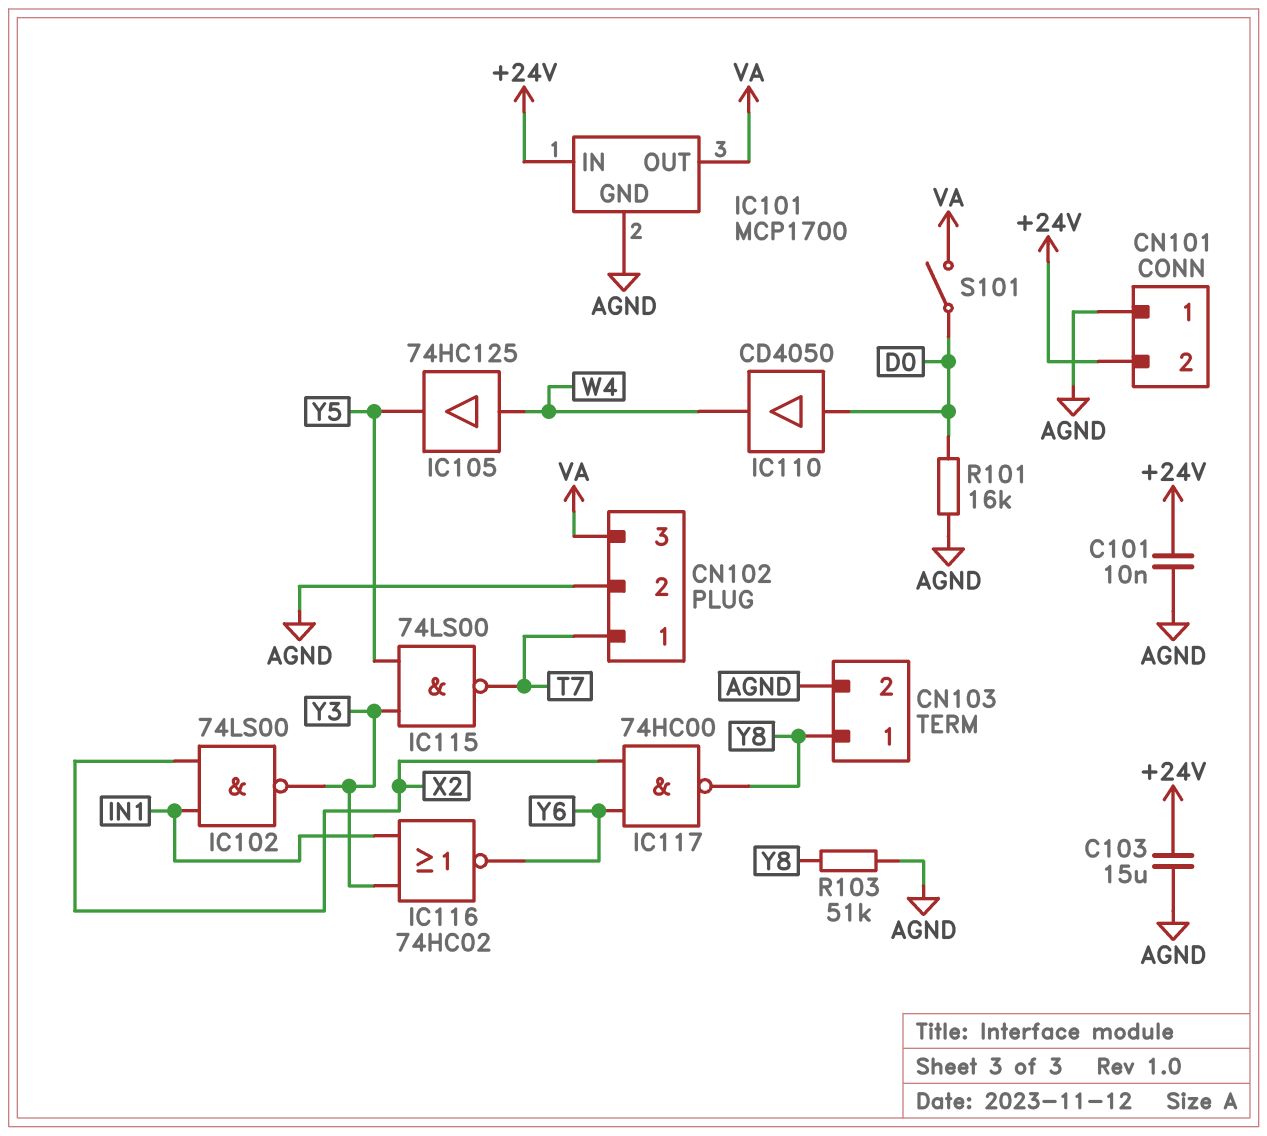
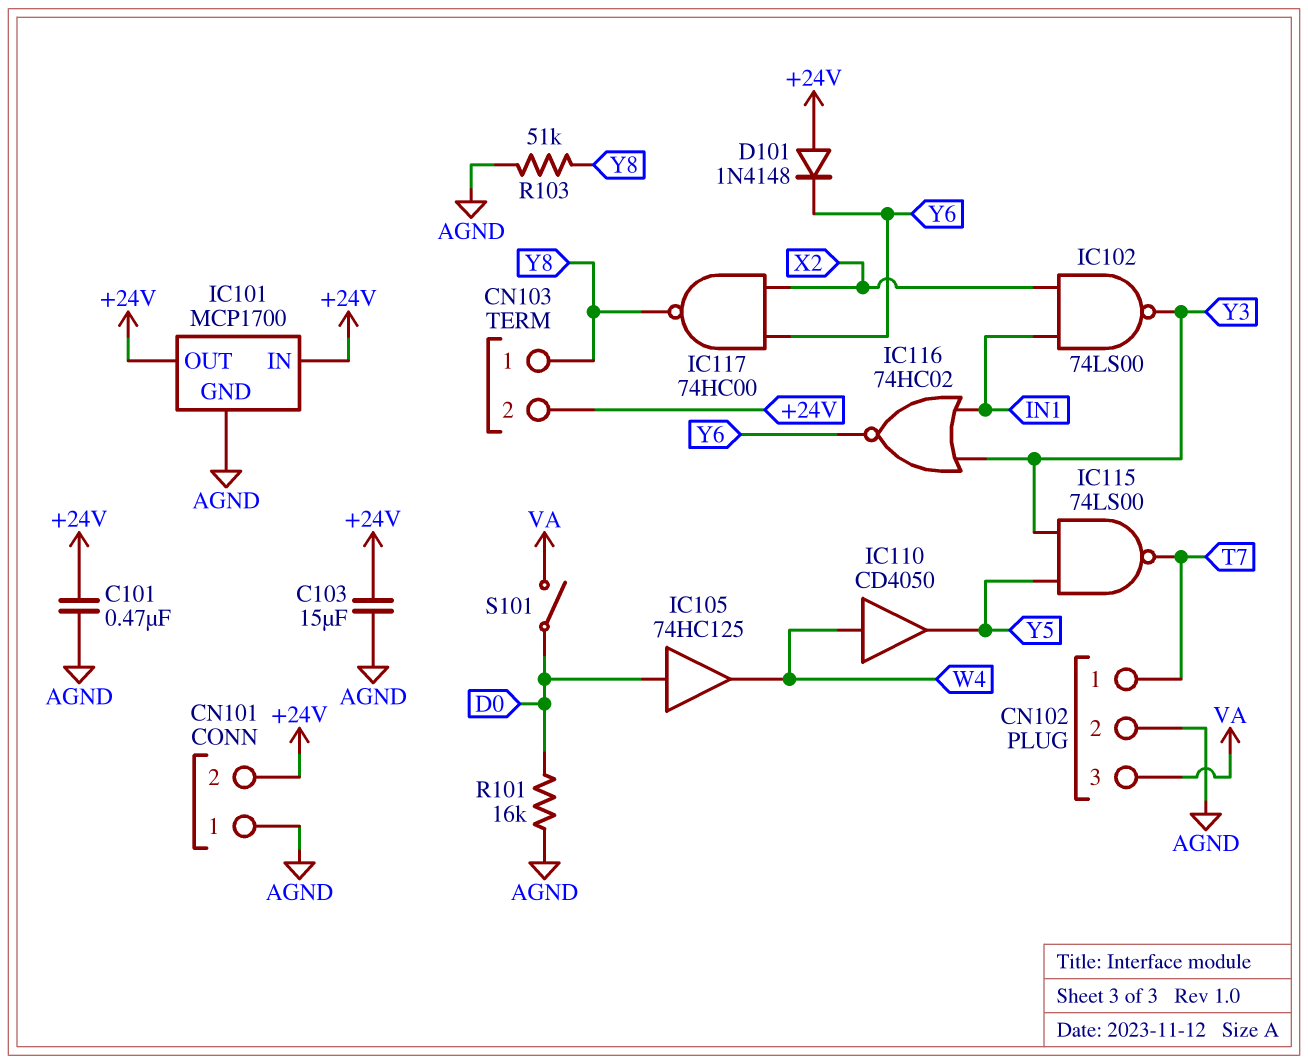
C101: 10nF (+24V, AGND) -> 470nF (+24V, AGND)
CN103 pin 2: AGND -> +24V
D101: none -> diode 1N4148 (A +24V, K Y6)
IC101 pin OUT: VA -> +24V
IC105: buffer 74HC125 (in W4, out Y5) -> buffer 74HC125 (in D0, out W4)
IC110: buffer CD4050 (in D0, out W4) -> buffer CD4050 (in W4, out Y5)

